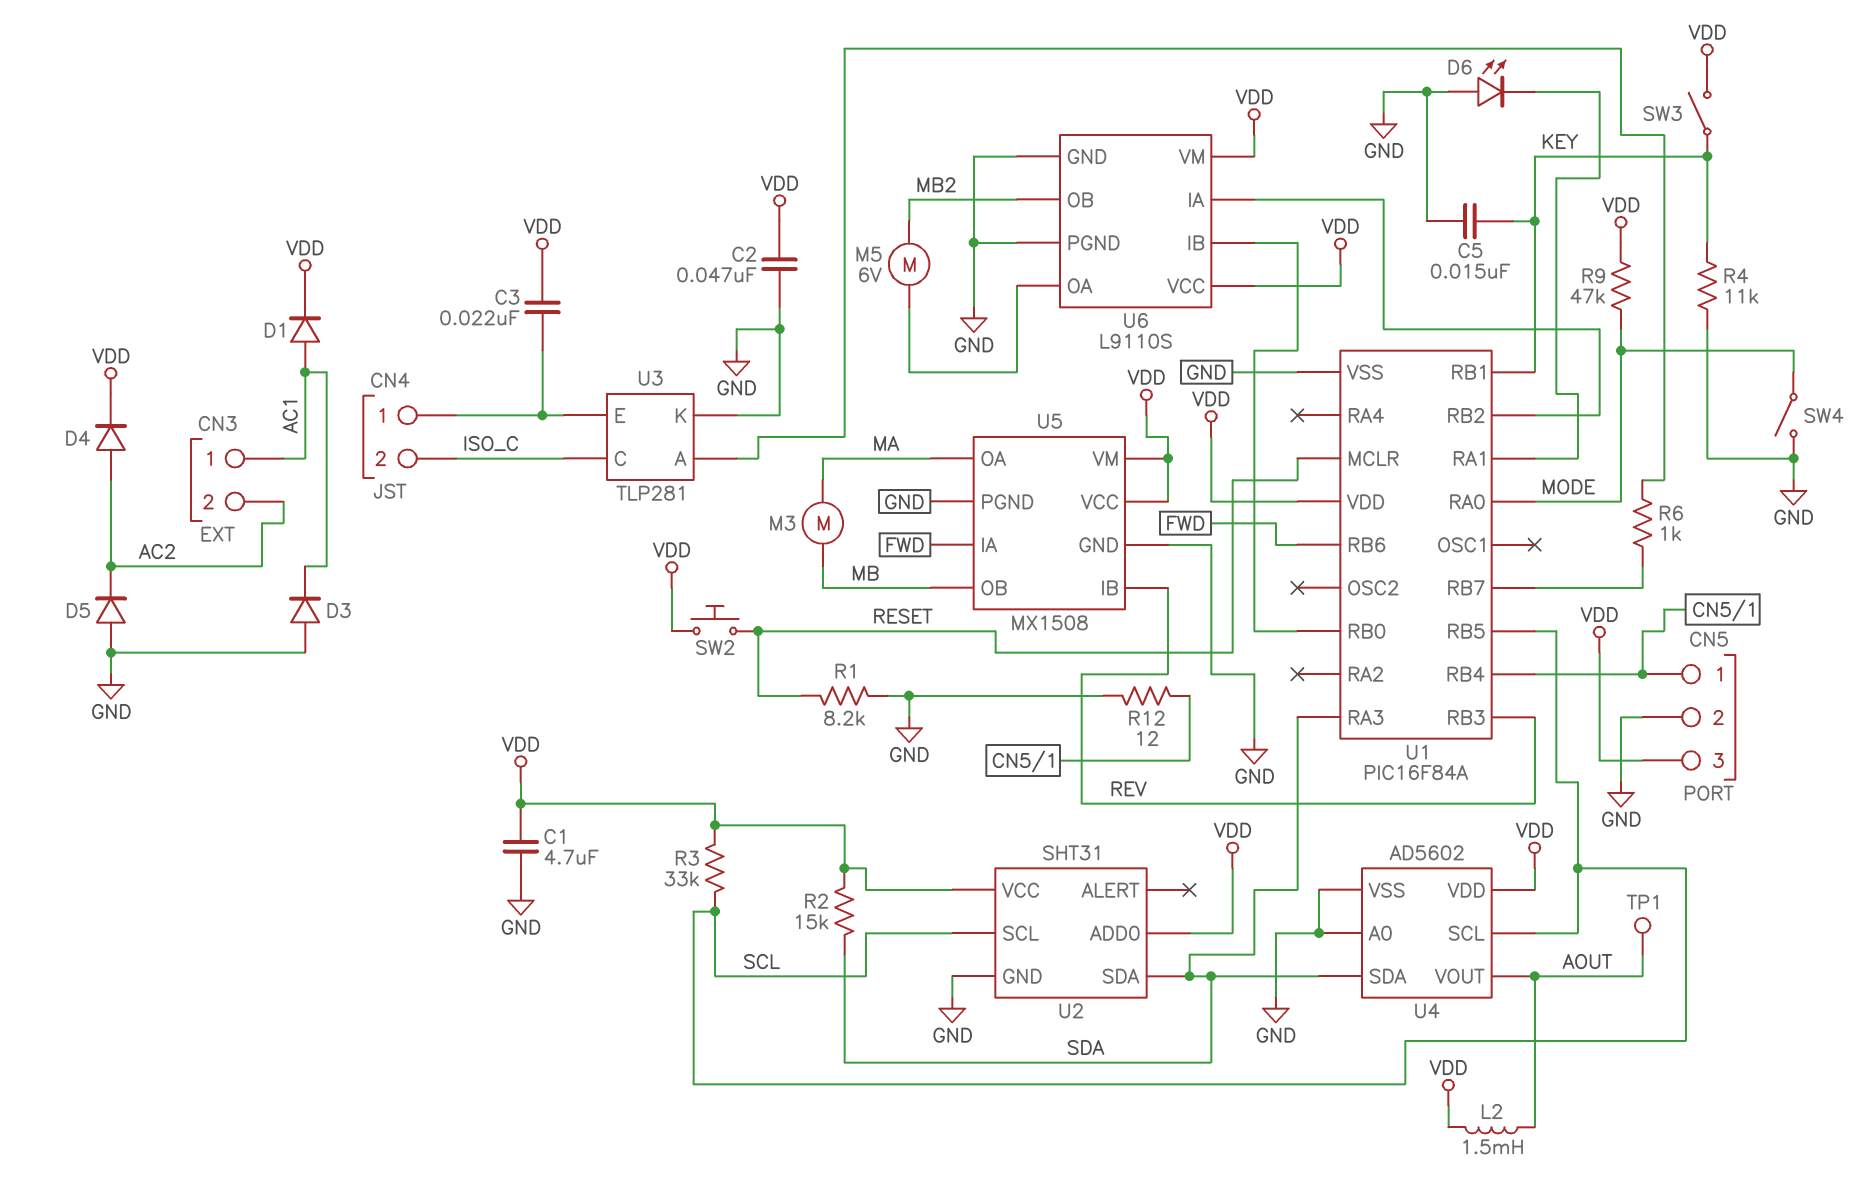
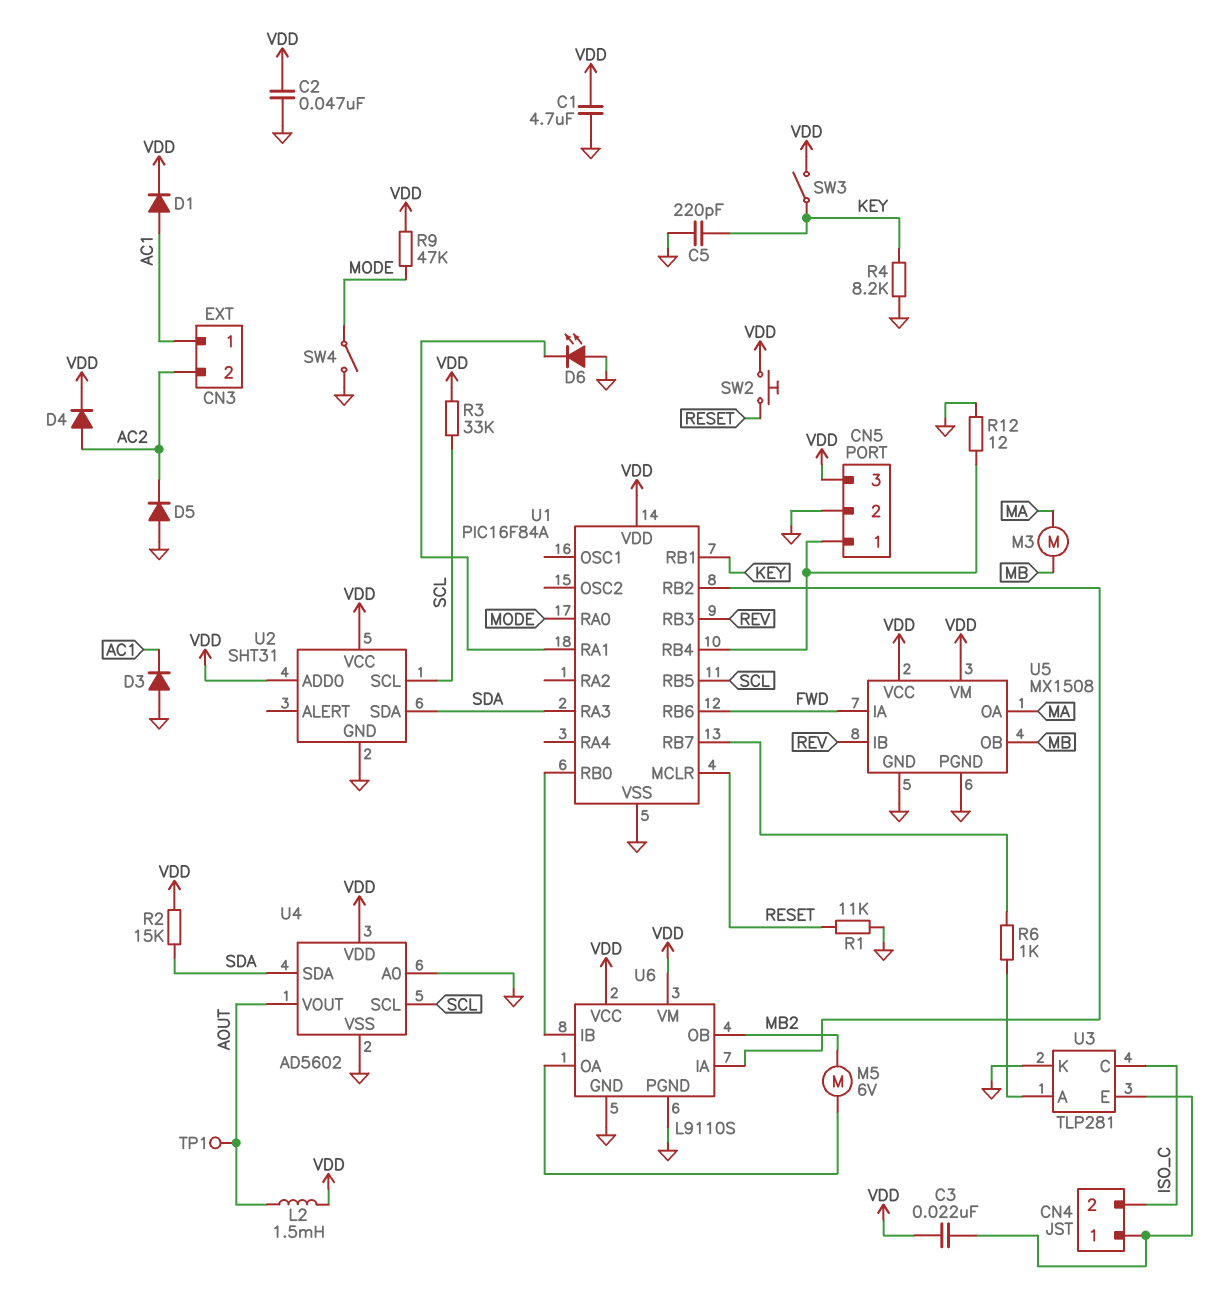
C5: 15nF (GND, KEY) -> 220pF (GND, KEY)
R1: 8.2k (GND, RESET) -> 11k (GND, RESET)
R4: 11k (GND, KEY) -> 8.2k (GND, KEY)

